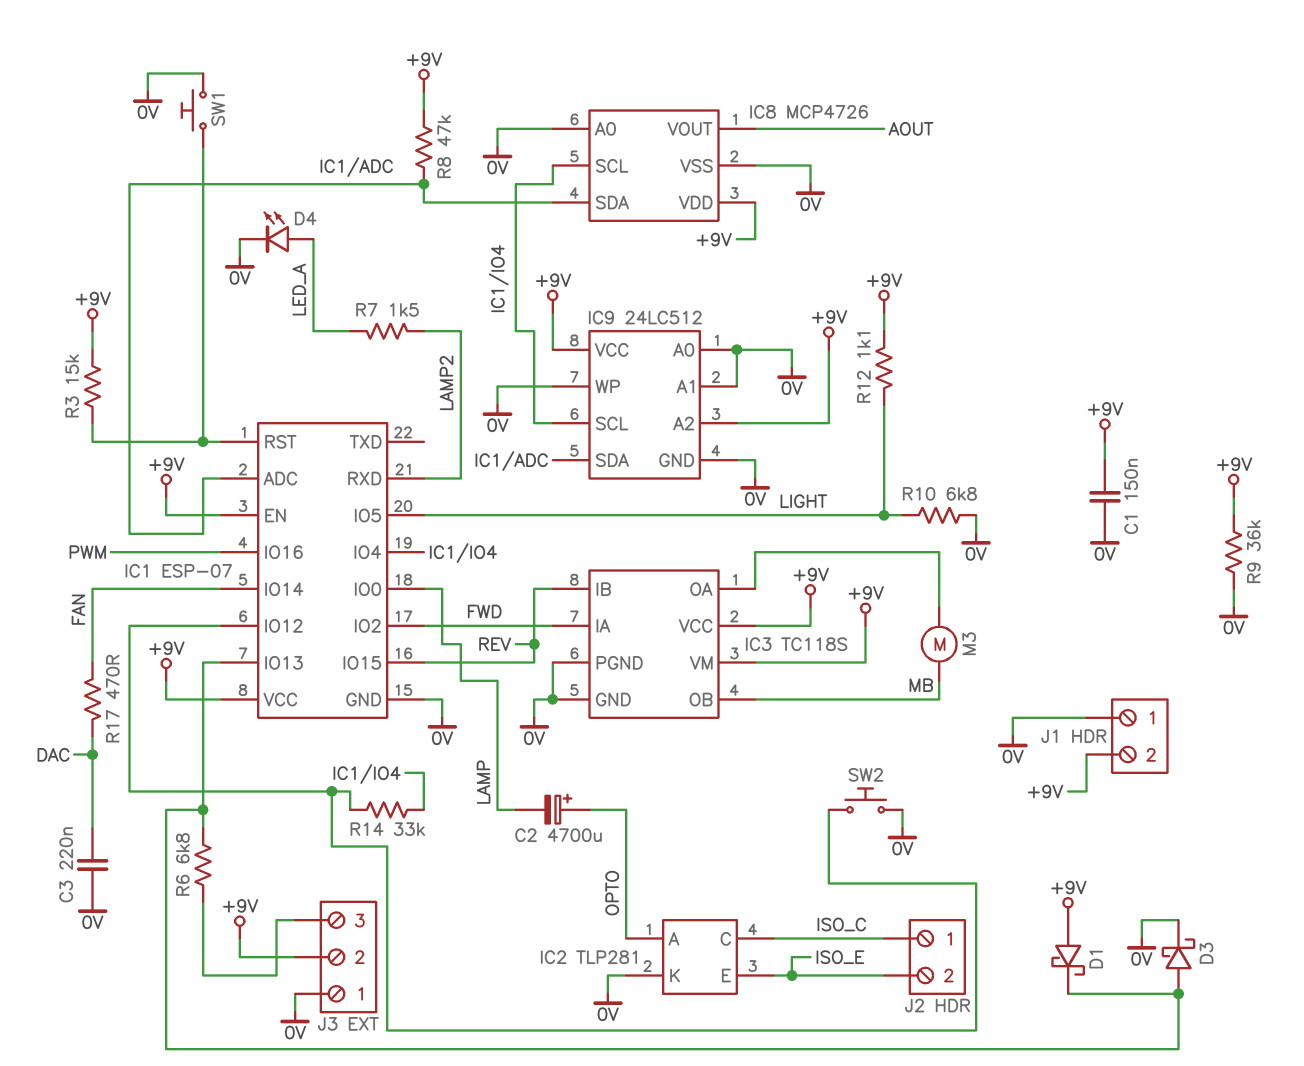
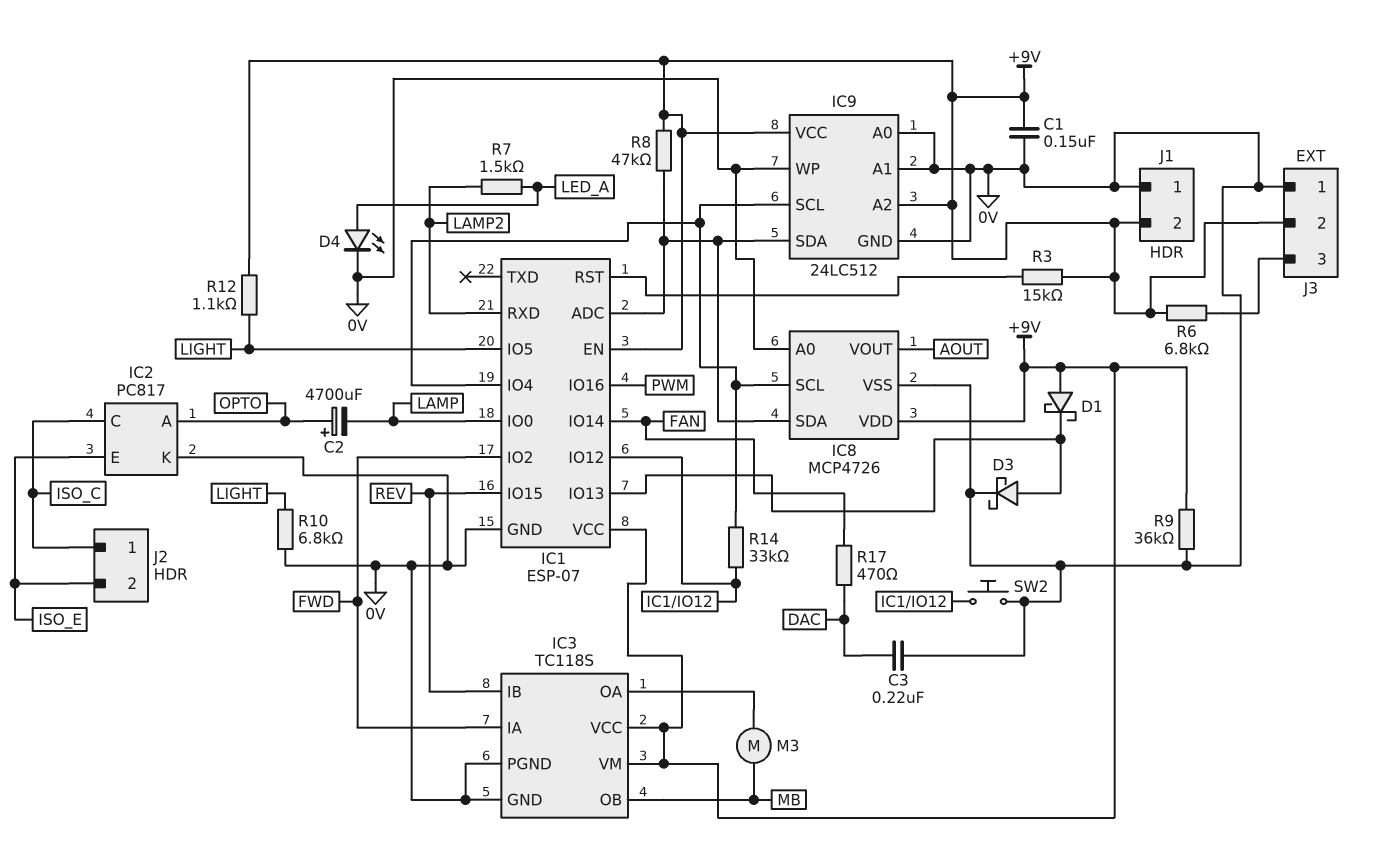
IC2: TLP281 -> PC817
R6: 6.8k (IC1/IO13, J3/3) -> 6.8k (+9V, J3/3)
SW1: button (0V, IC1/RST) -> none

